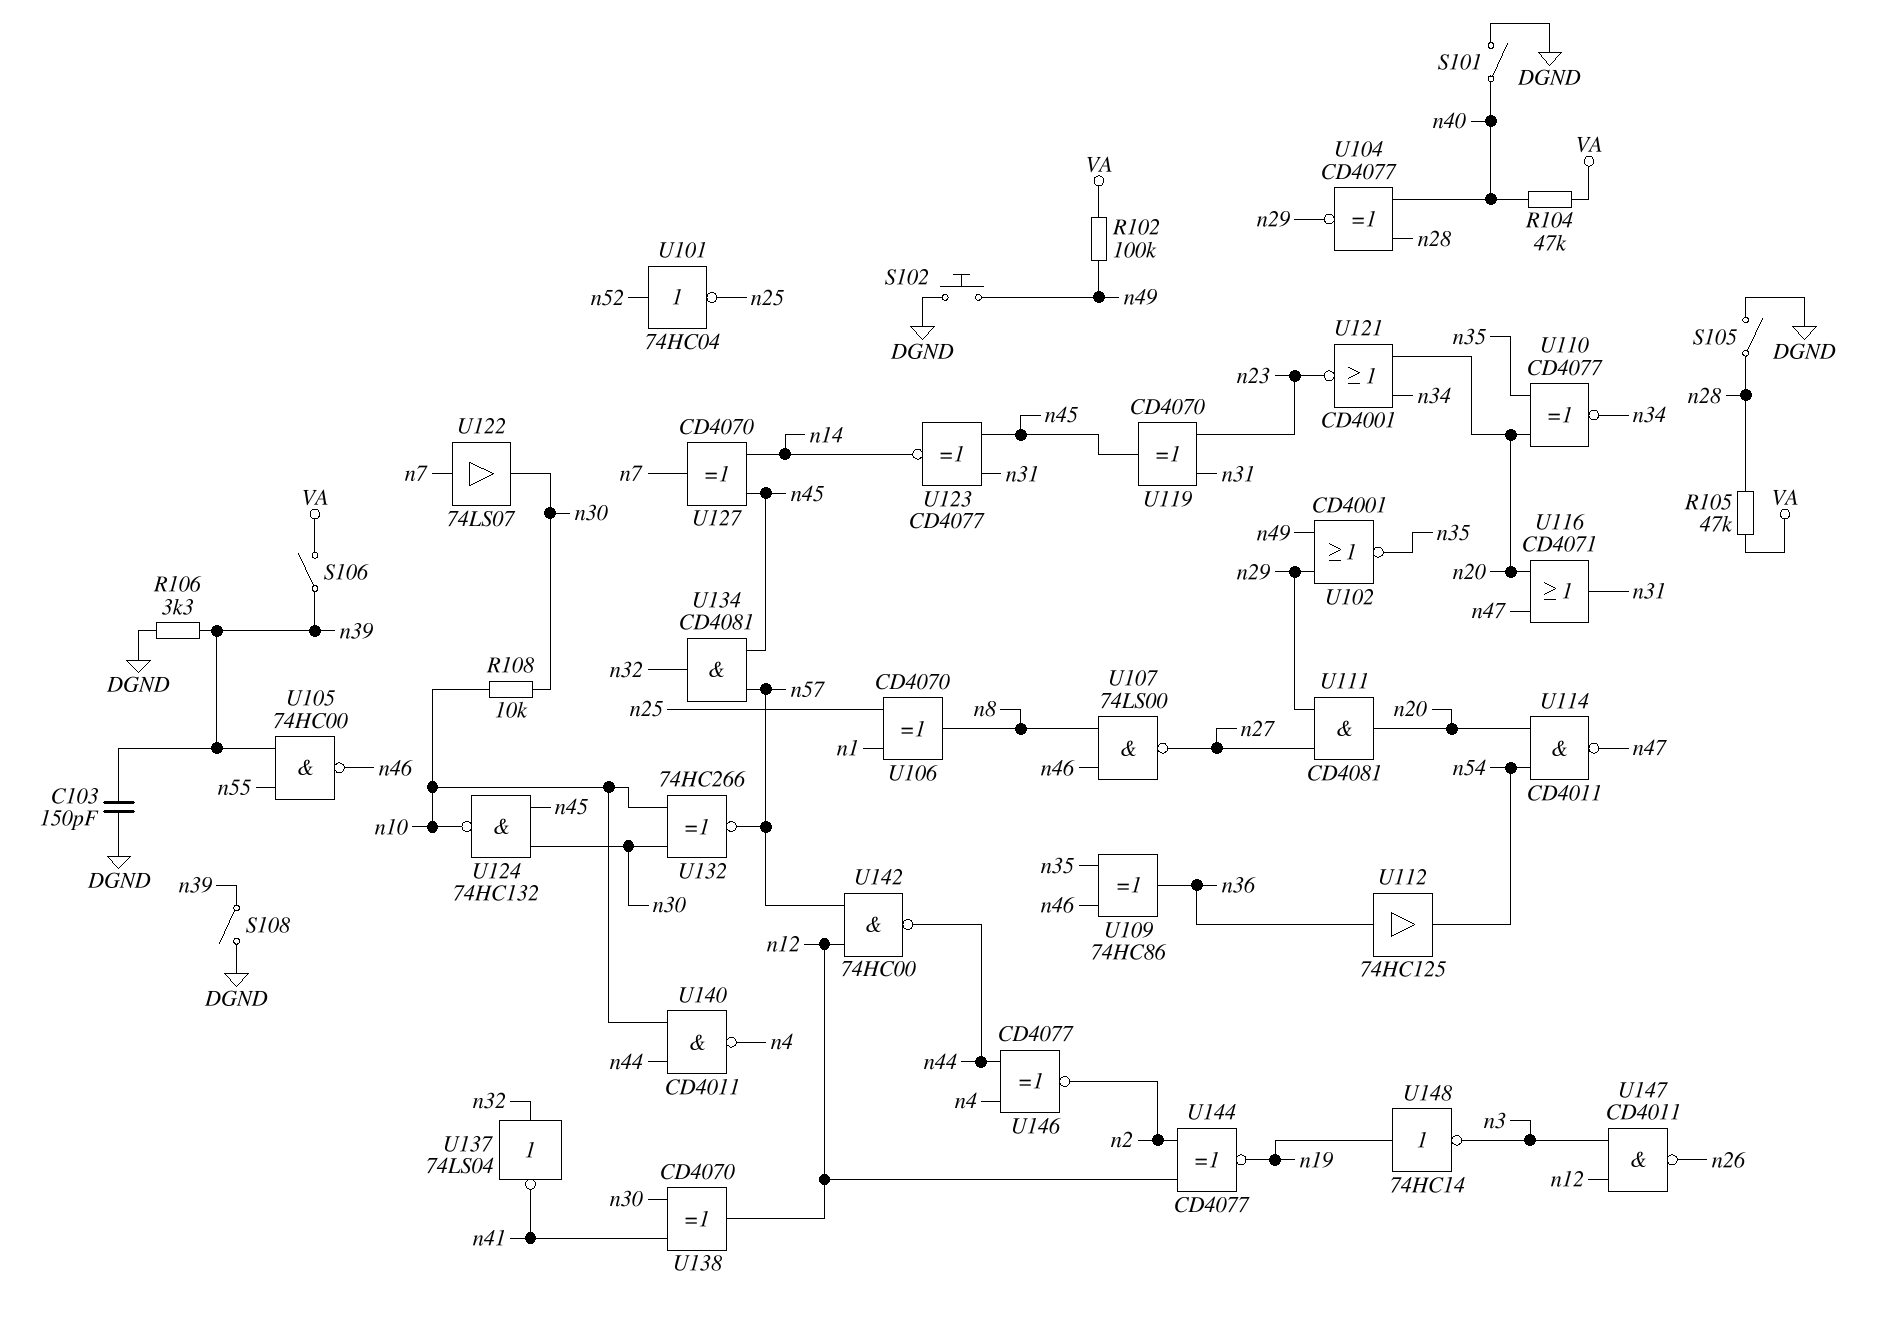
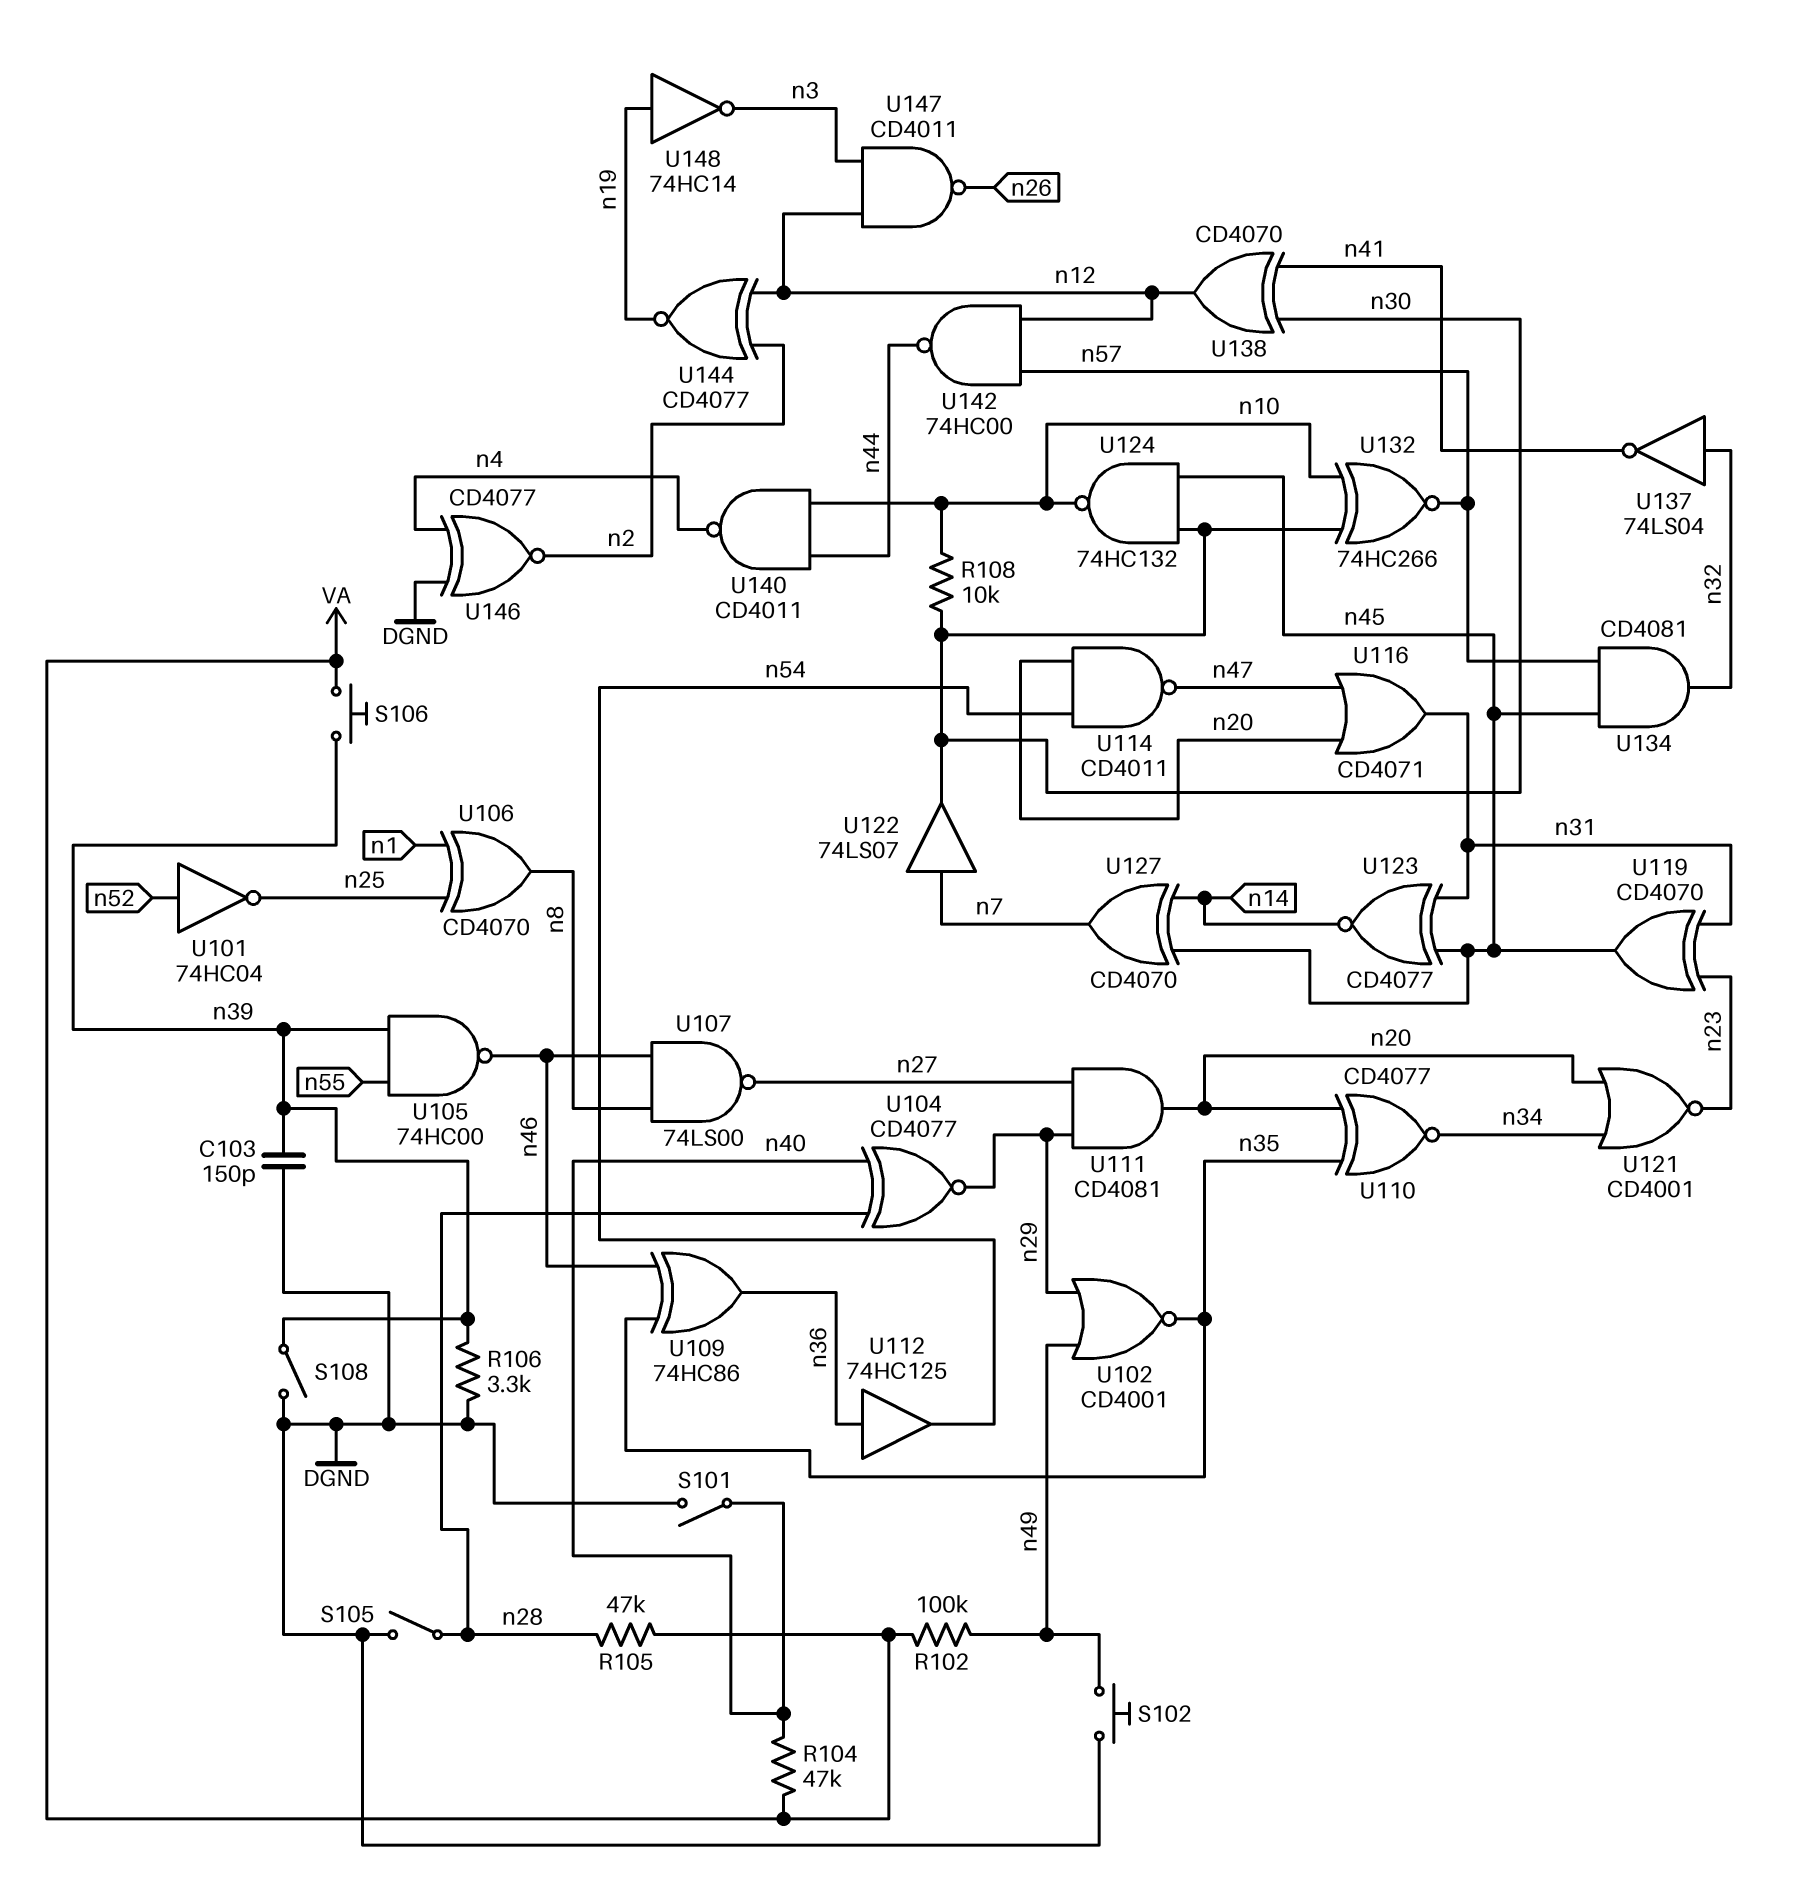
S106: switch (VA, n39) -> button (VA, n39)
U146: XNOR CD4077 (in n4, in n44, out n2) -> XNOR CD4077 (in DGND, in n4, out n2)

